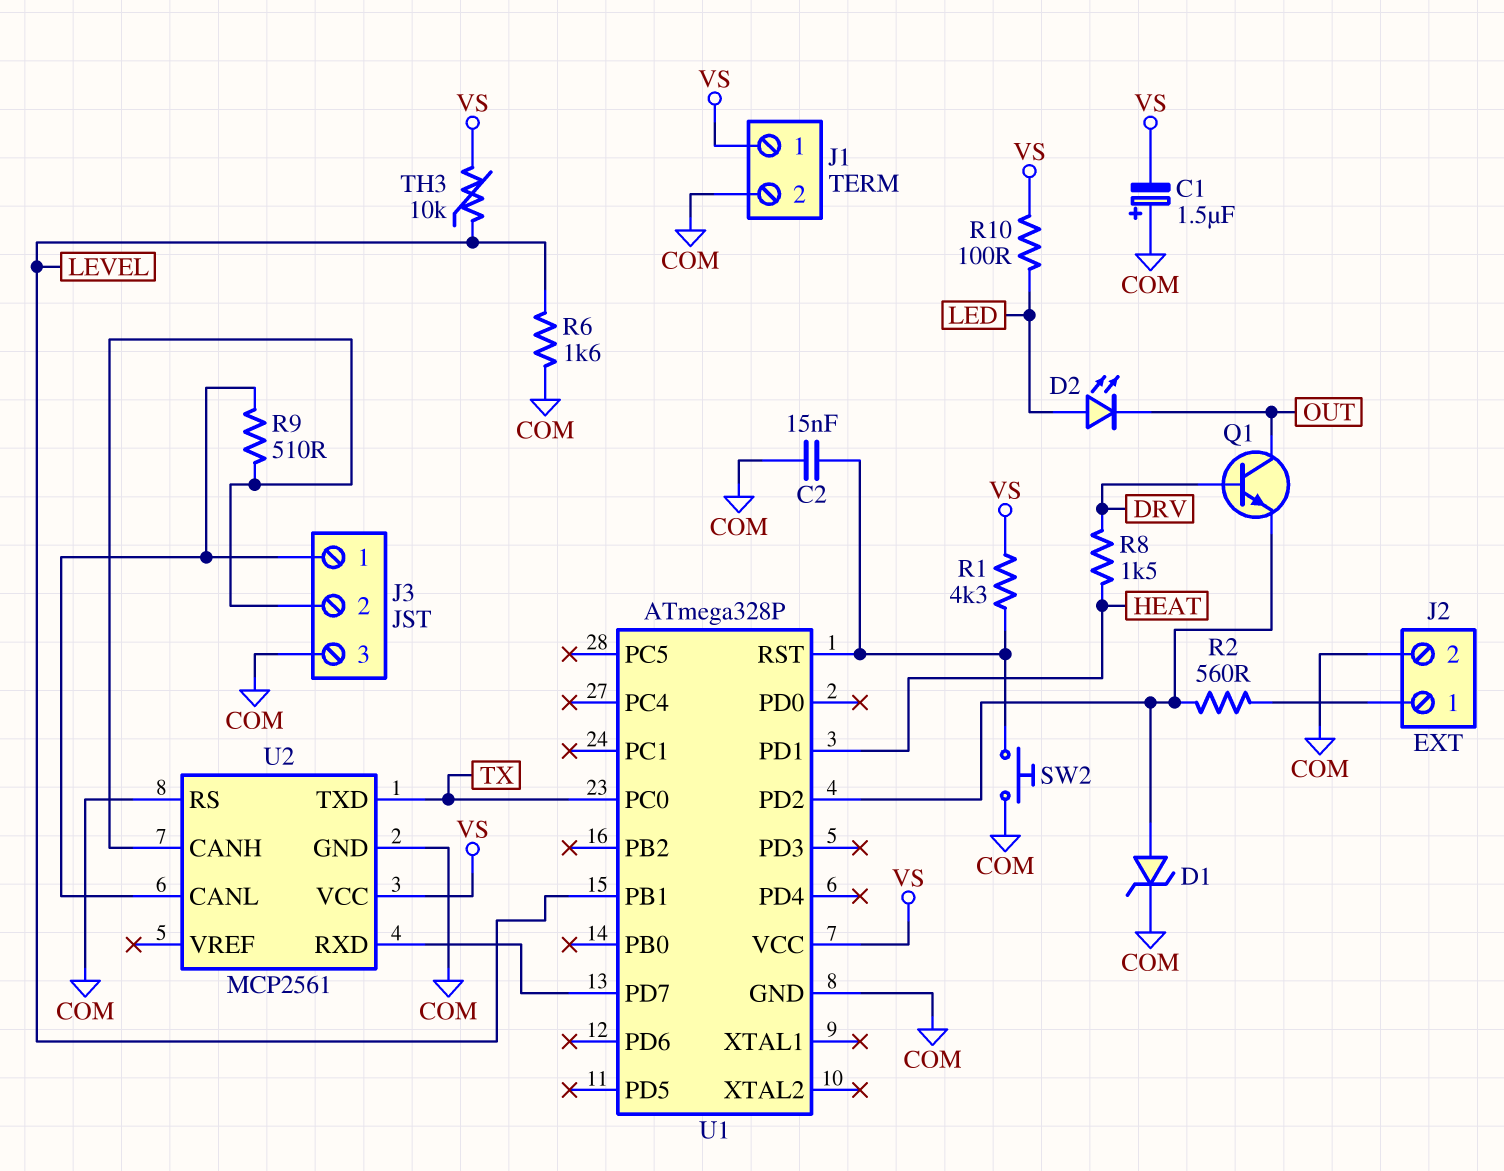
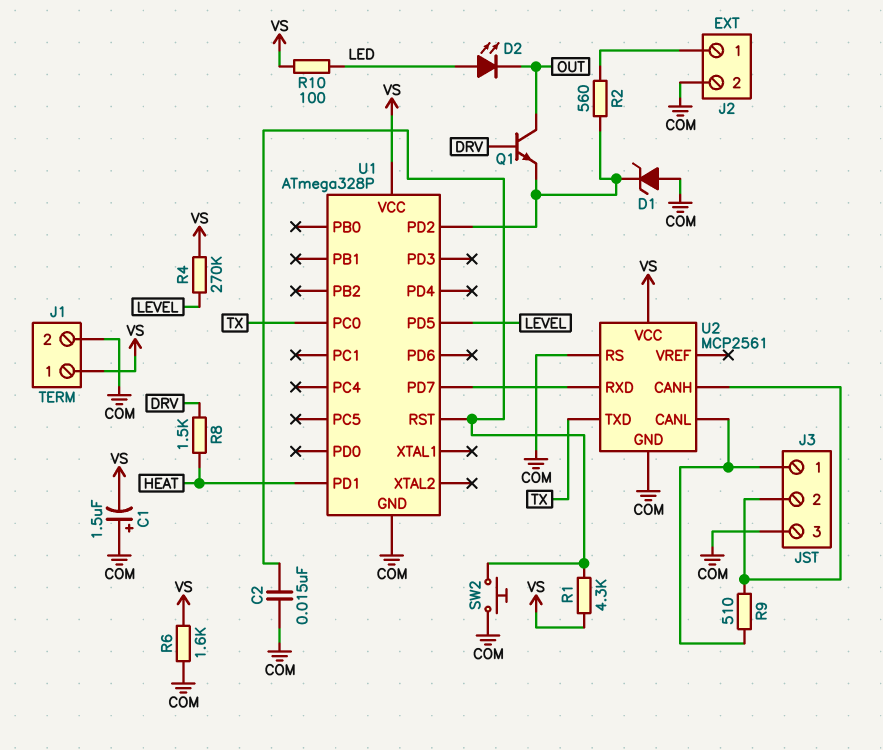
D1: zener (A U1/PD2, K COM) -> zener (A COM, K U1/PD2)
R4: none -> 270k (LEVEL, VS)
R6: 1.6k (COM, LEVEL) -> 1.6k (COM, VS)
TH3: 10k (LEVEL, VS) -> none
U1 pin PB1: LEVEL -> none
U1 pin PD5: none -> LEVEL

